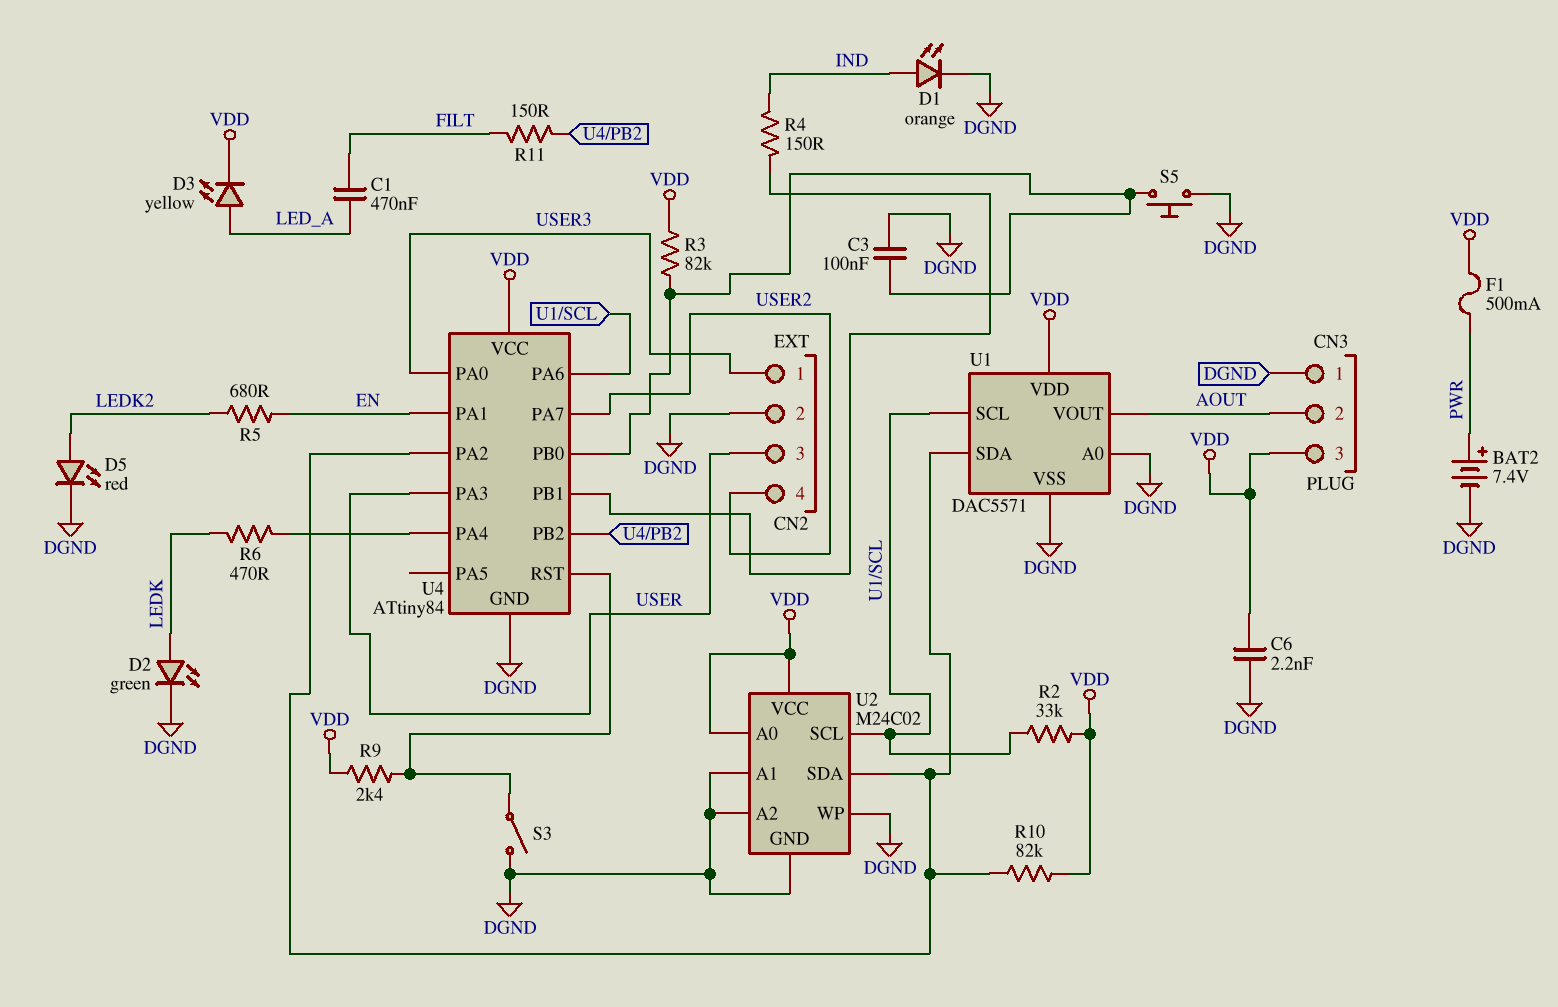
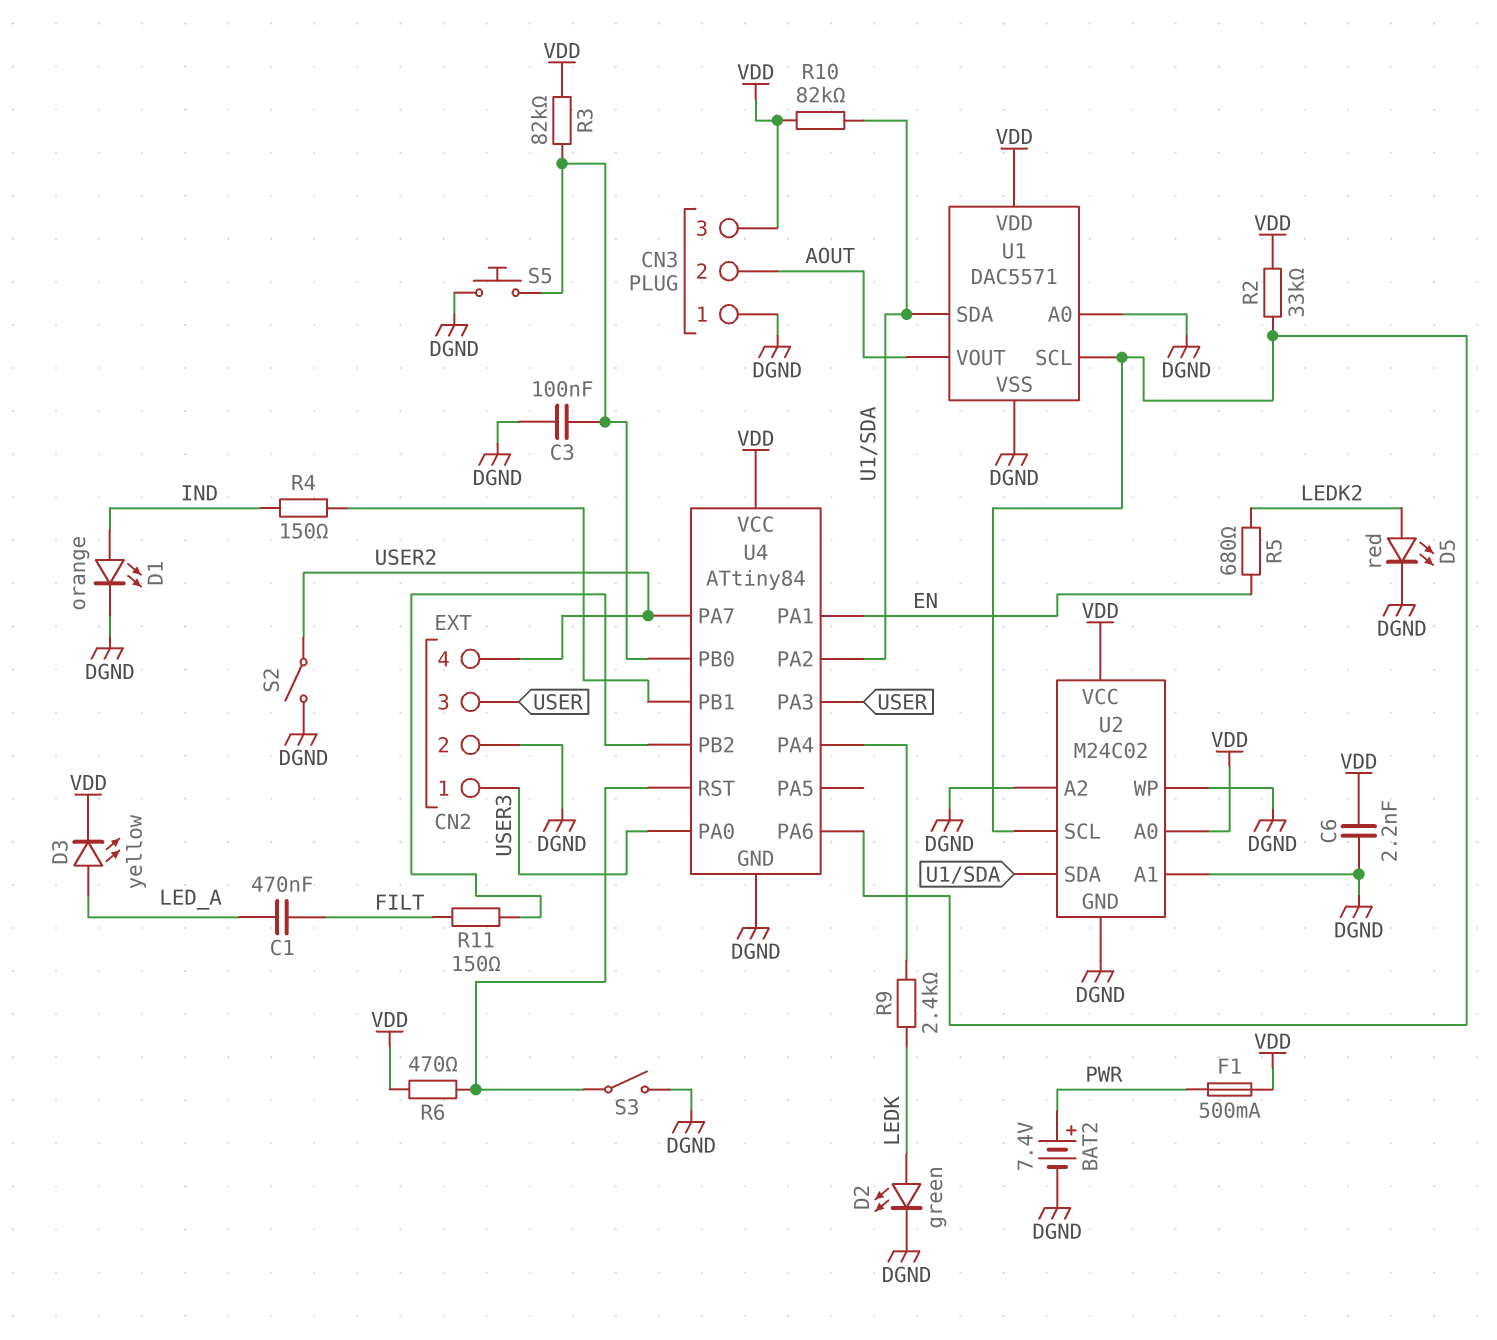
R6: 470 (LEDK, U4/PA4) -> 470 (U4/RST, VDD)
R9: 2.4k (U4/RST, VDD) -> 2.4k (LEDK, U4/PA4)
S2: none -> switch (DGND, USER2)

